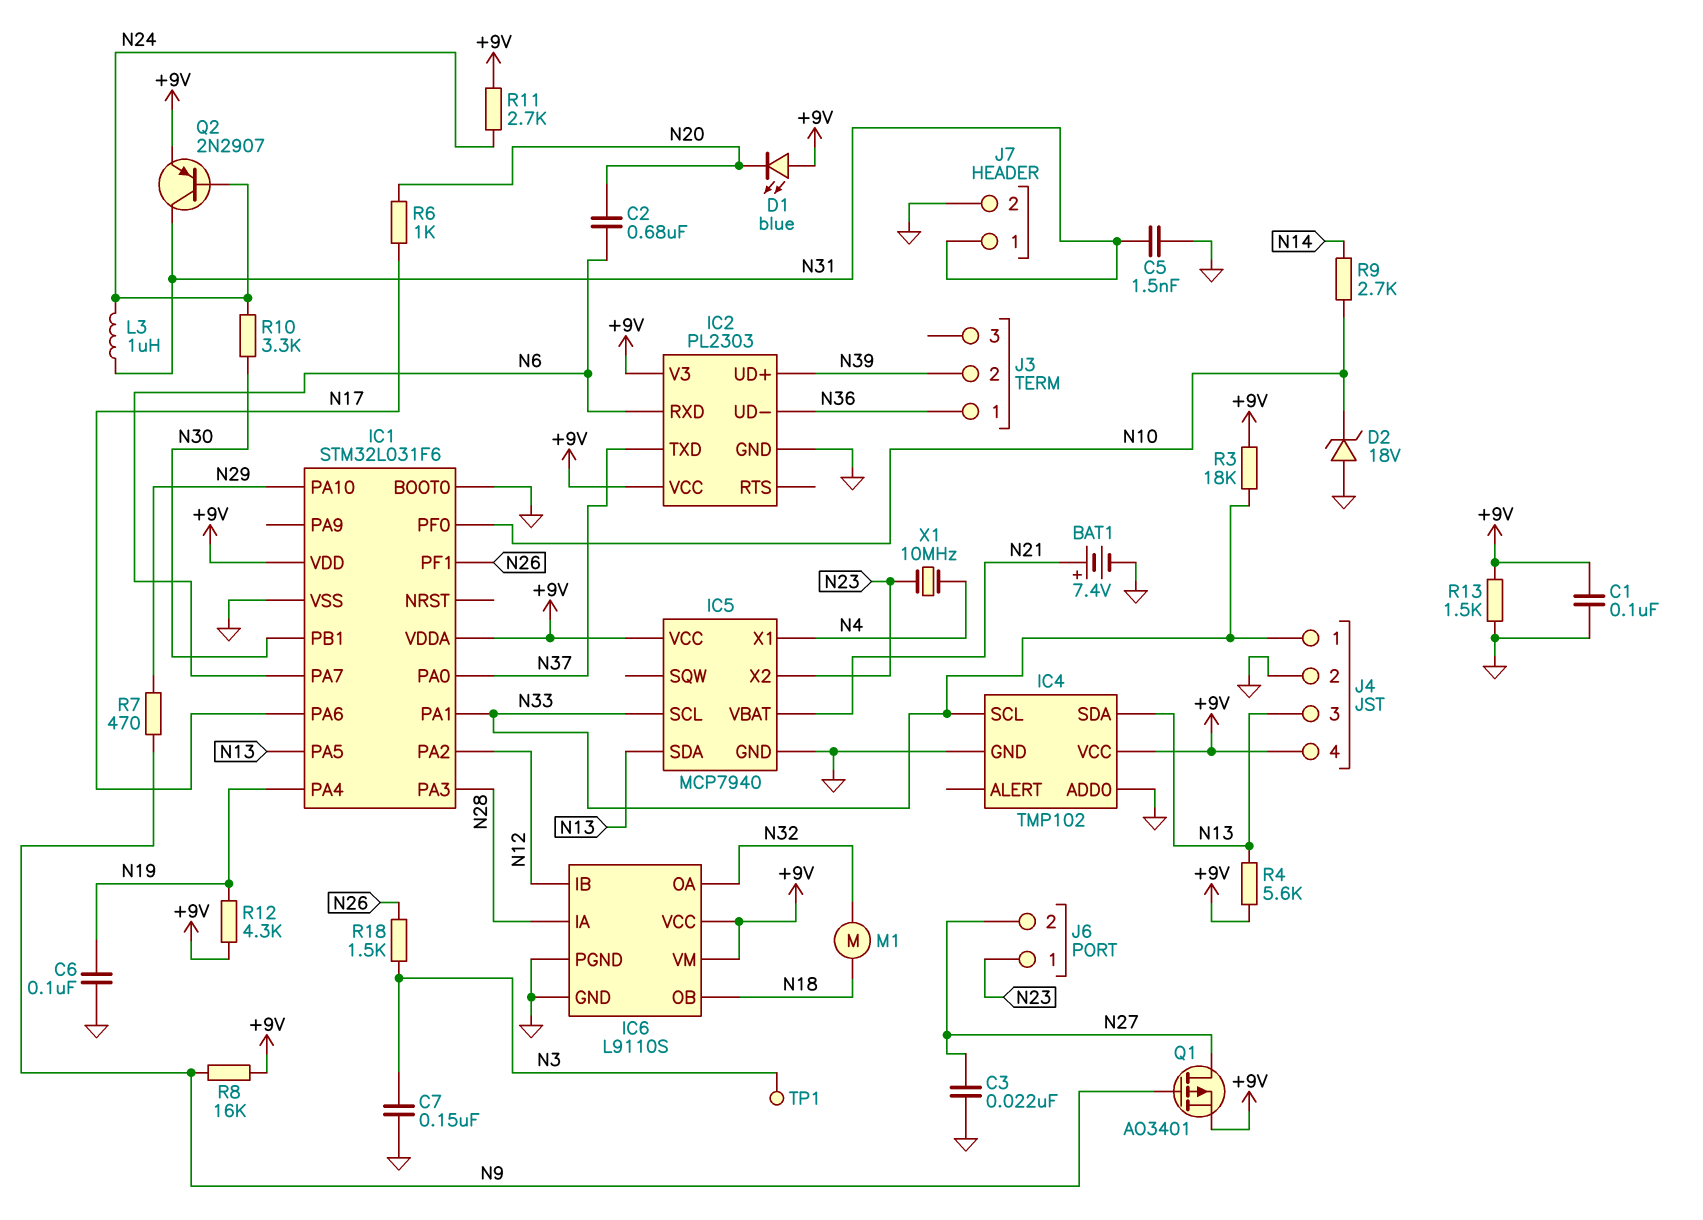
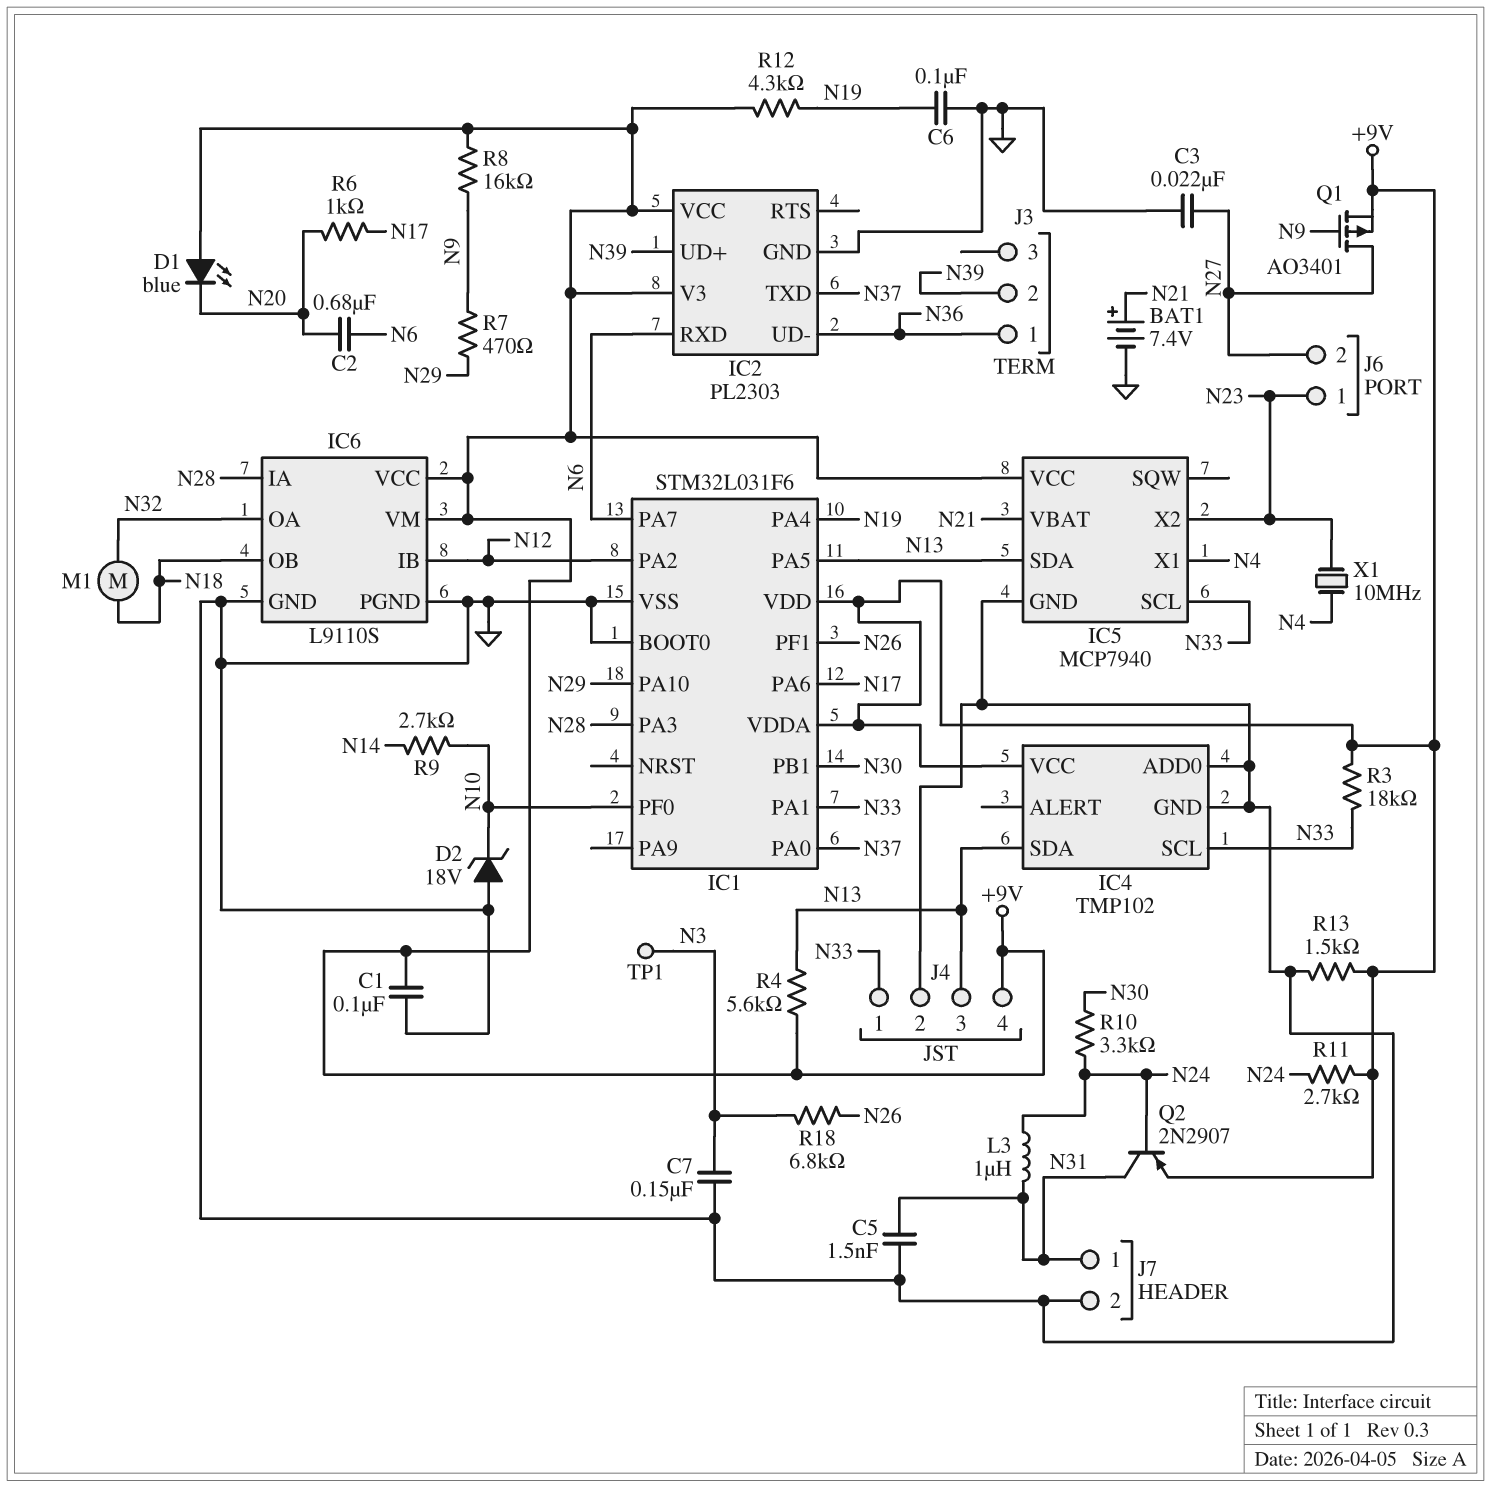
R18: 1.5k (N3, N26) -> 6.8k (N3, N26)

